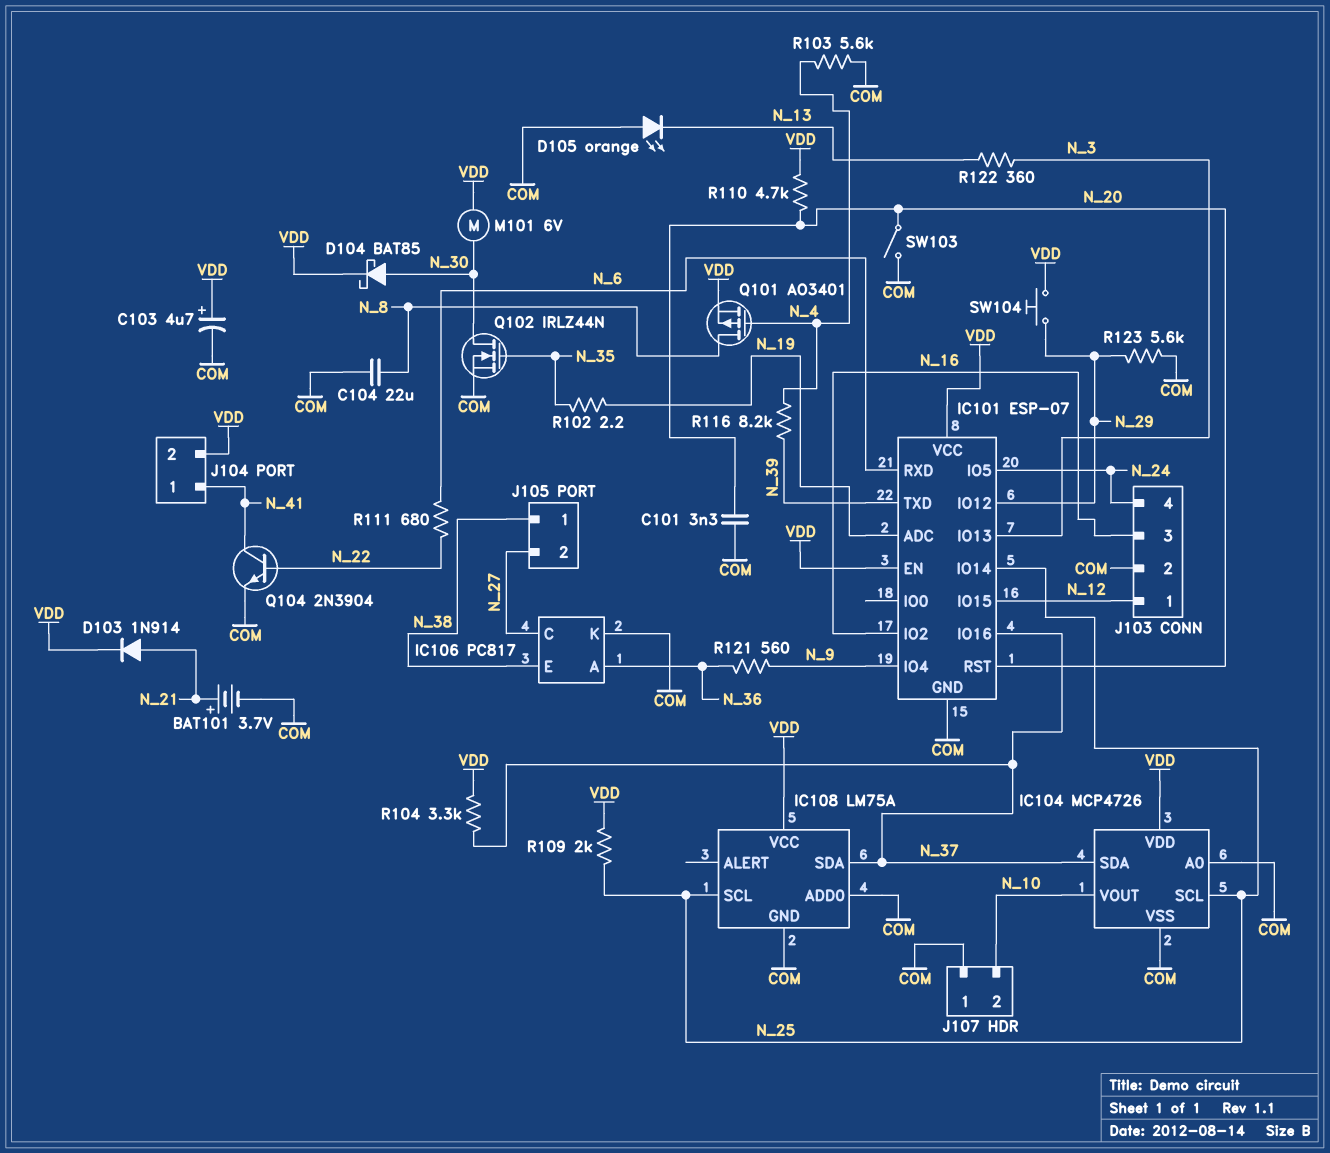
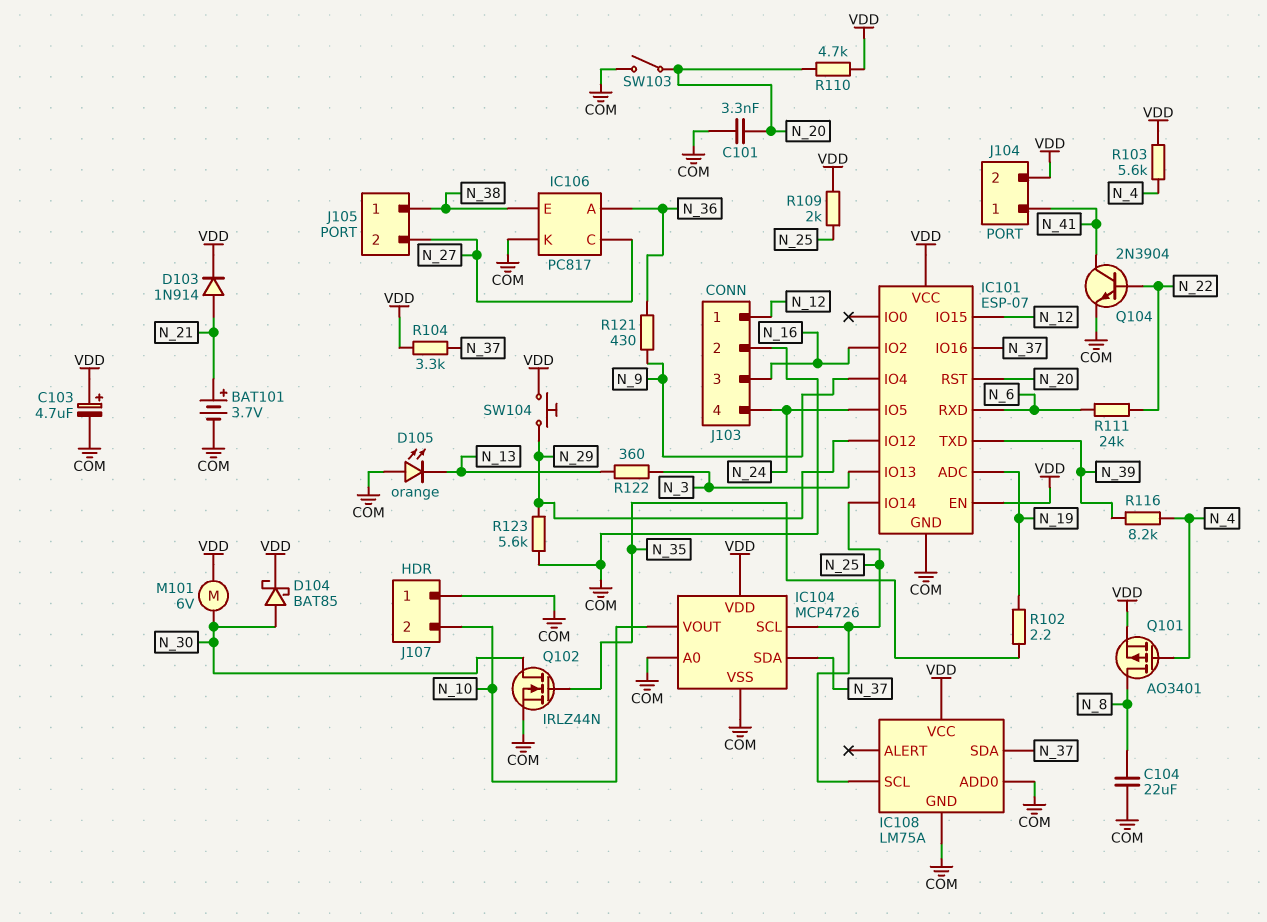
R103: 5.6k (COM, N_4) -> 5.6k (N_4, VDD)
R111: 680 (N_6, N_22) -> 24k (N_6, N_22)
R121: 560 (N_9, N_36) -> 430 (N_9, N_36)

